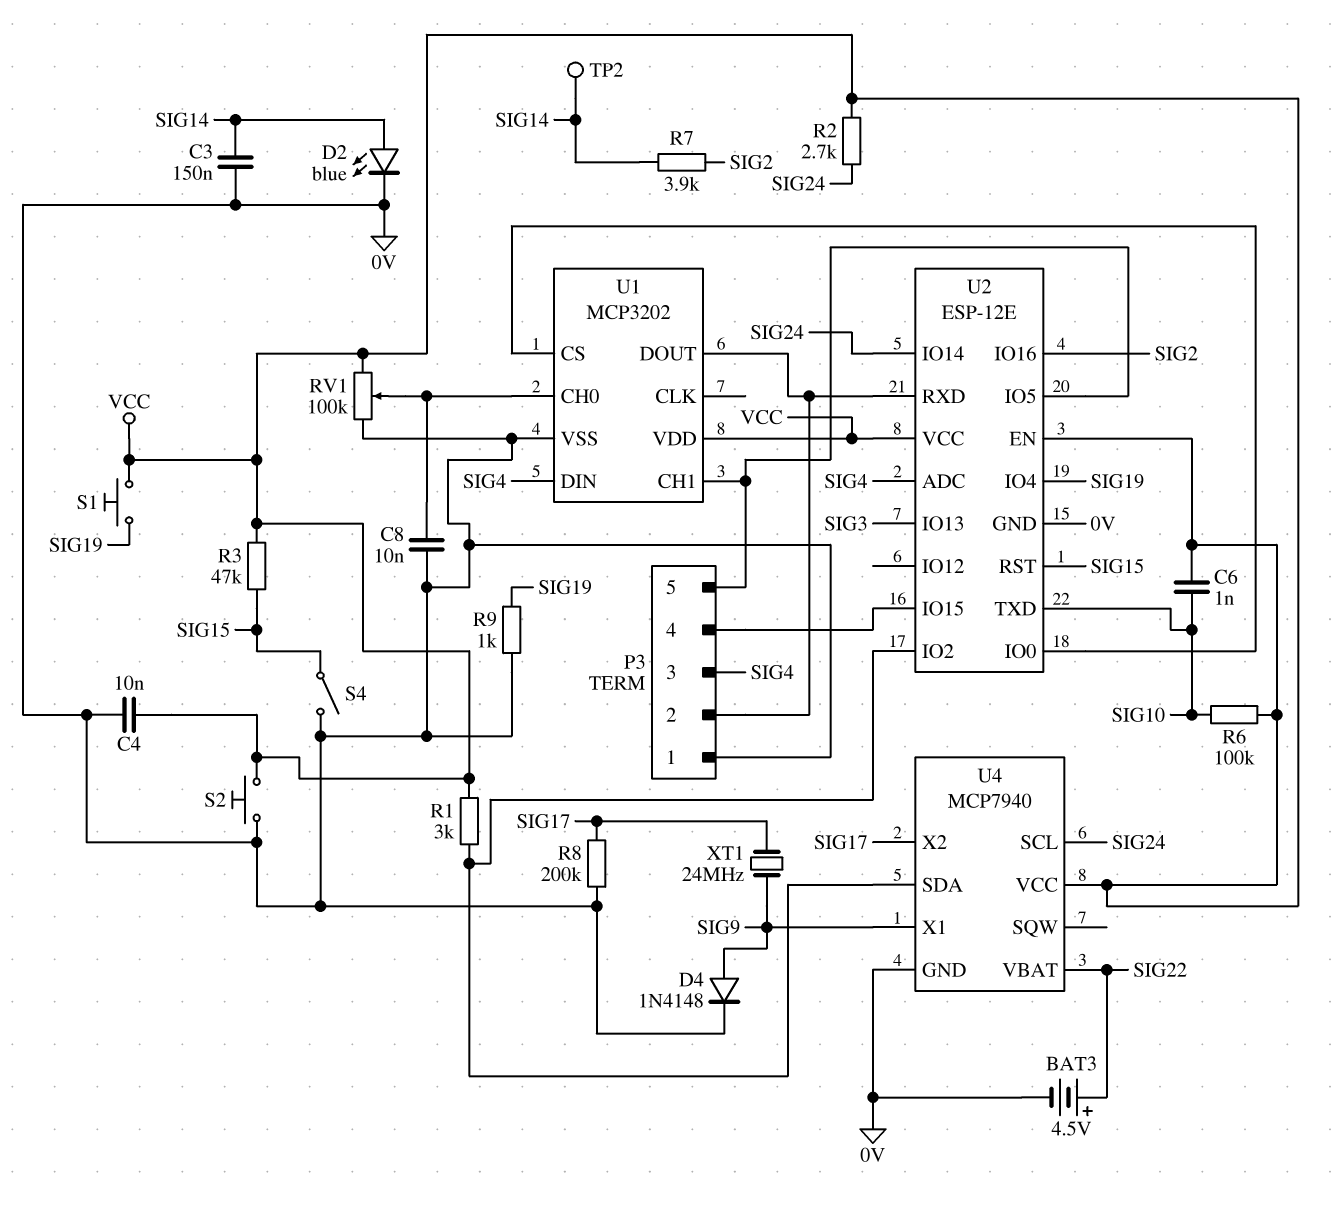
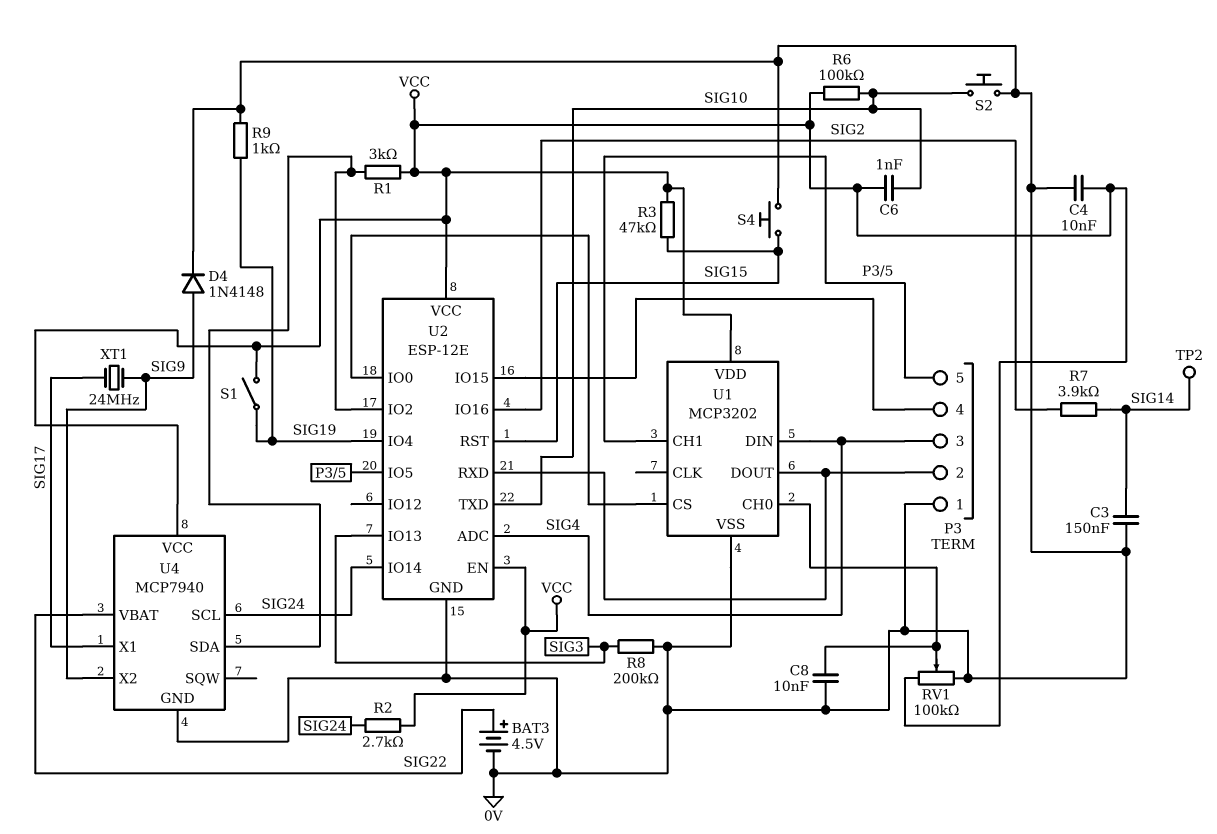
D2: LED blue (A SIG14, K 0V) -> none
R8: 200k (0V, SIG17) -> 200k (0V, SIG3)
S1: button (SIG19, VCC) -> switch (SIG19, VCC)
S2: button (0V, VCC) -> button (0V, SIG10)
S4: switch (0V, SIG15) -> button (0V, SIG15)
U4 pin X1: SIG9 -> SIG17
U4 pin X2: SIG17 -> SIG9

